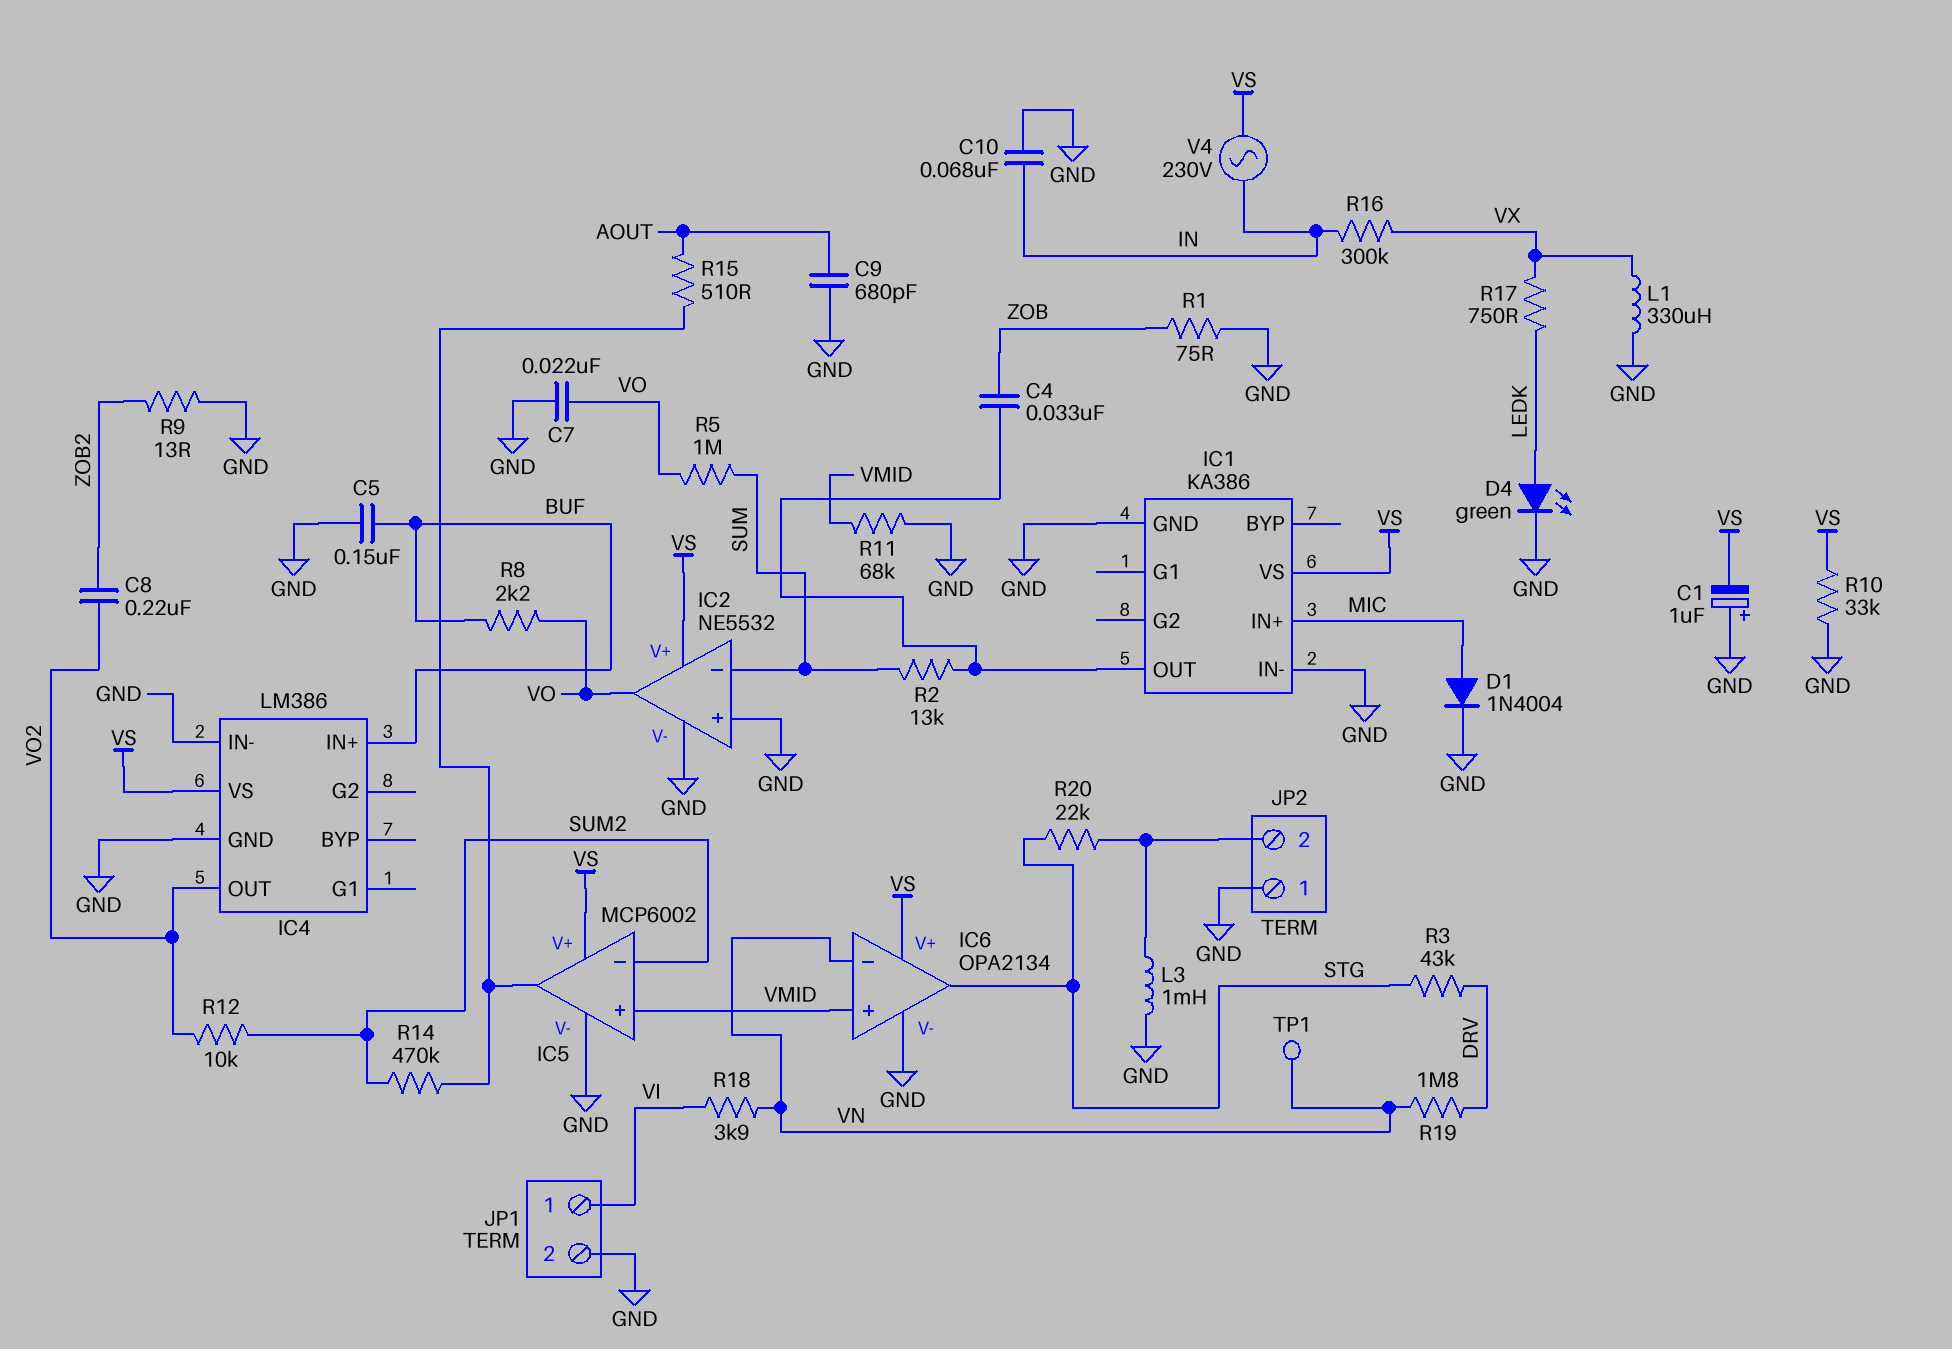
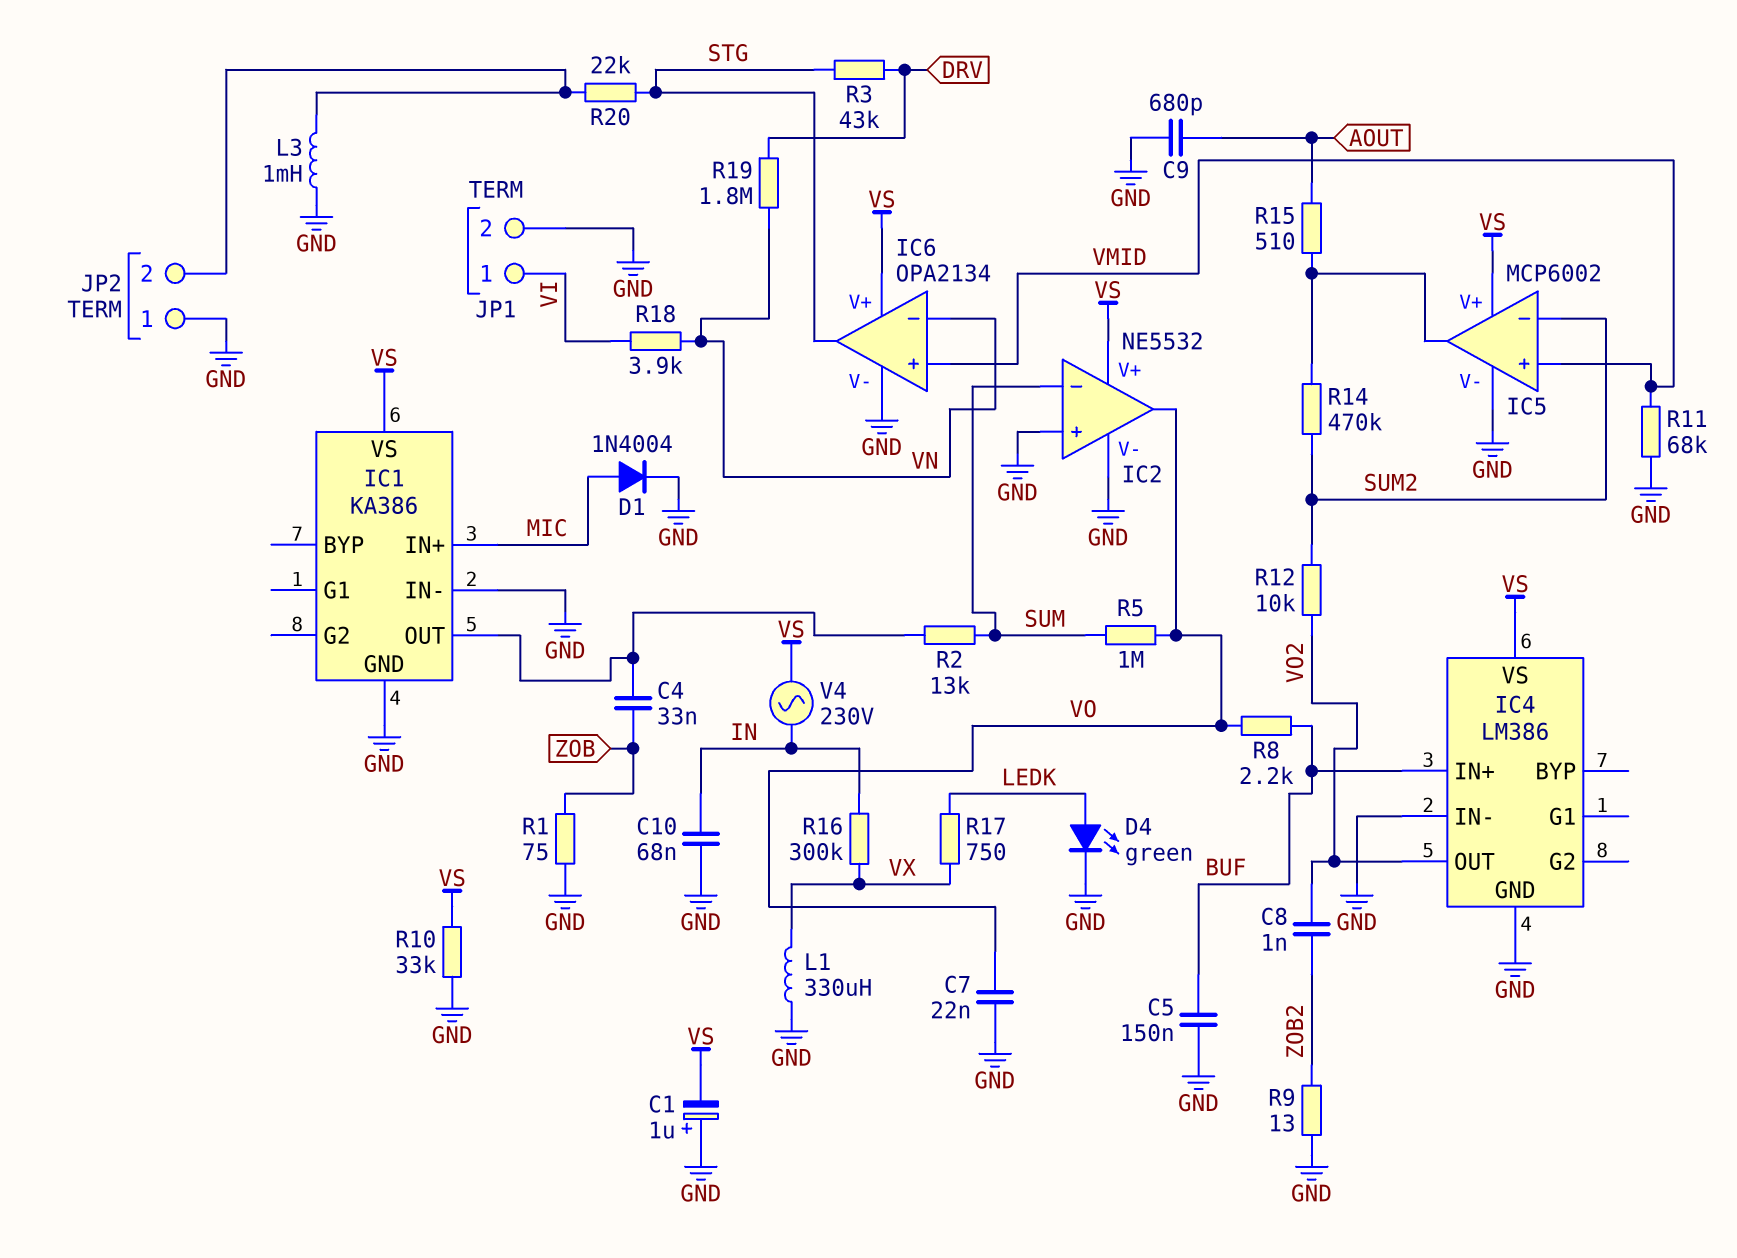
C8: 220nF (VO2, ZOB2) -> 1nF (VO2, ZOB2)
TP1: test point (VN) -> none

